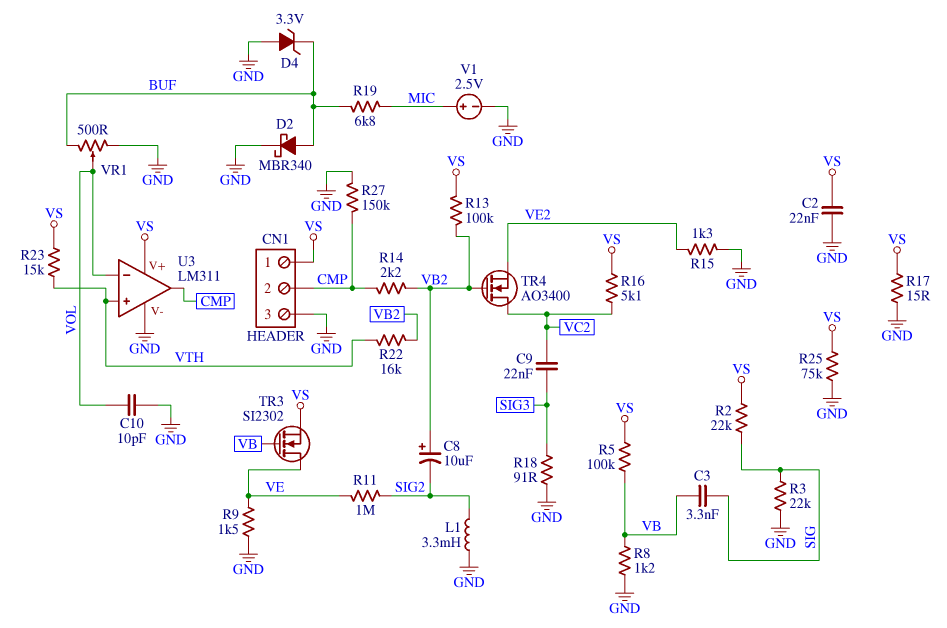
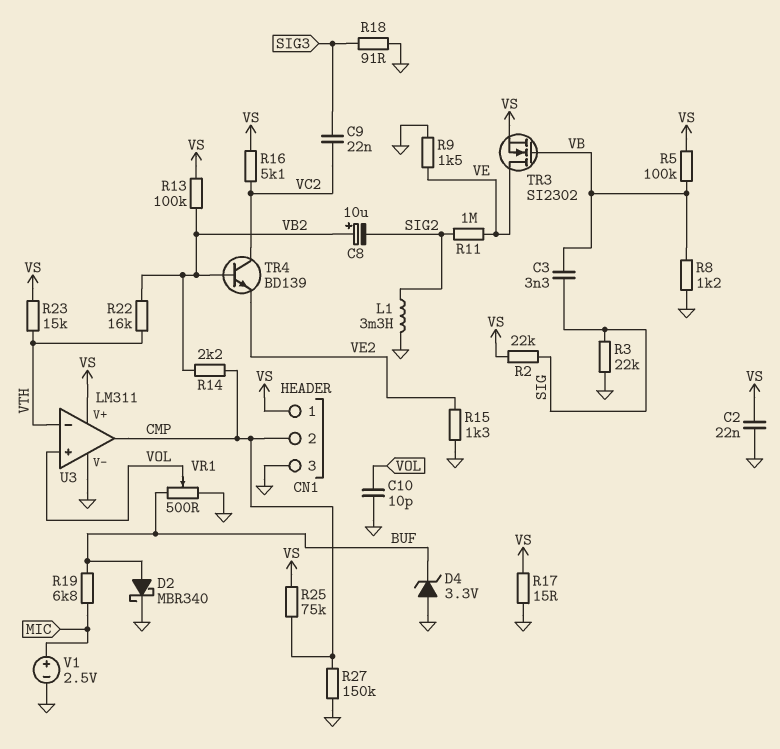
R25: 75k (GND, VS) -> 75k (CMP, VS)
TR4: NMOS AO3400 (G VB2, D VC2, S VE2) -> NPN BD139 (B VB2, C VC2, E VE2)
U3 pin in+: VTH -> VOL
U3 pin in-: VOL -> VTH

